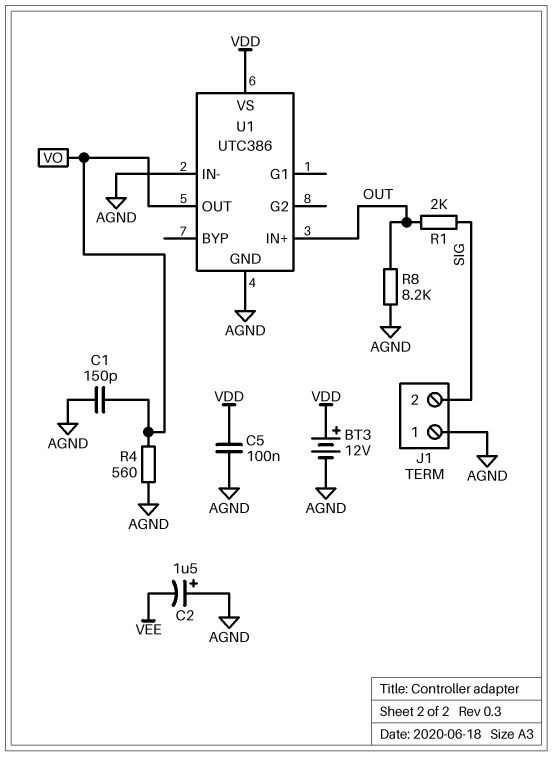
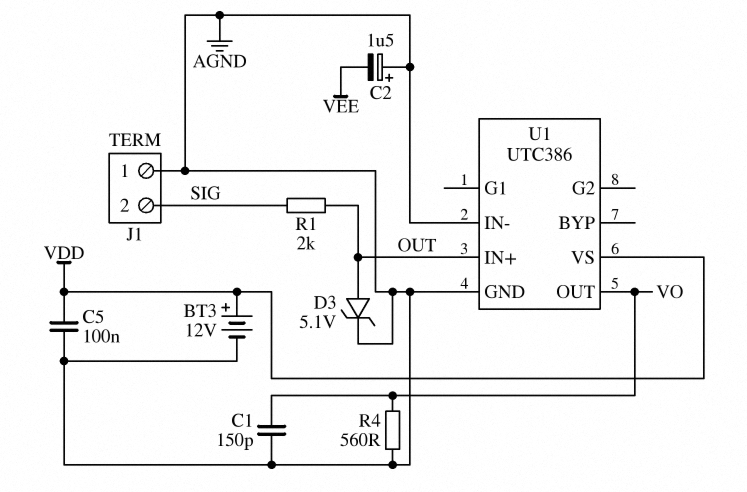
D3: none -> zener 5.1V (A OUT, K AGND)
R8: 8.2k (AGND, OUT) -> none

